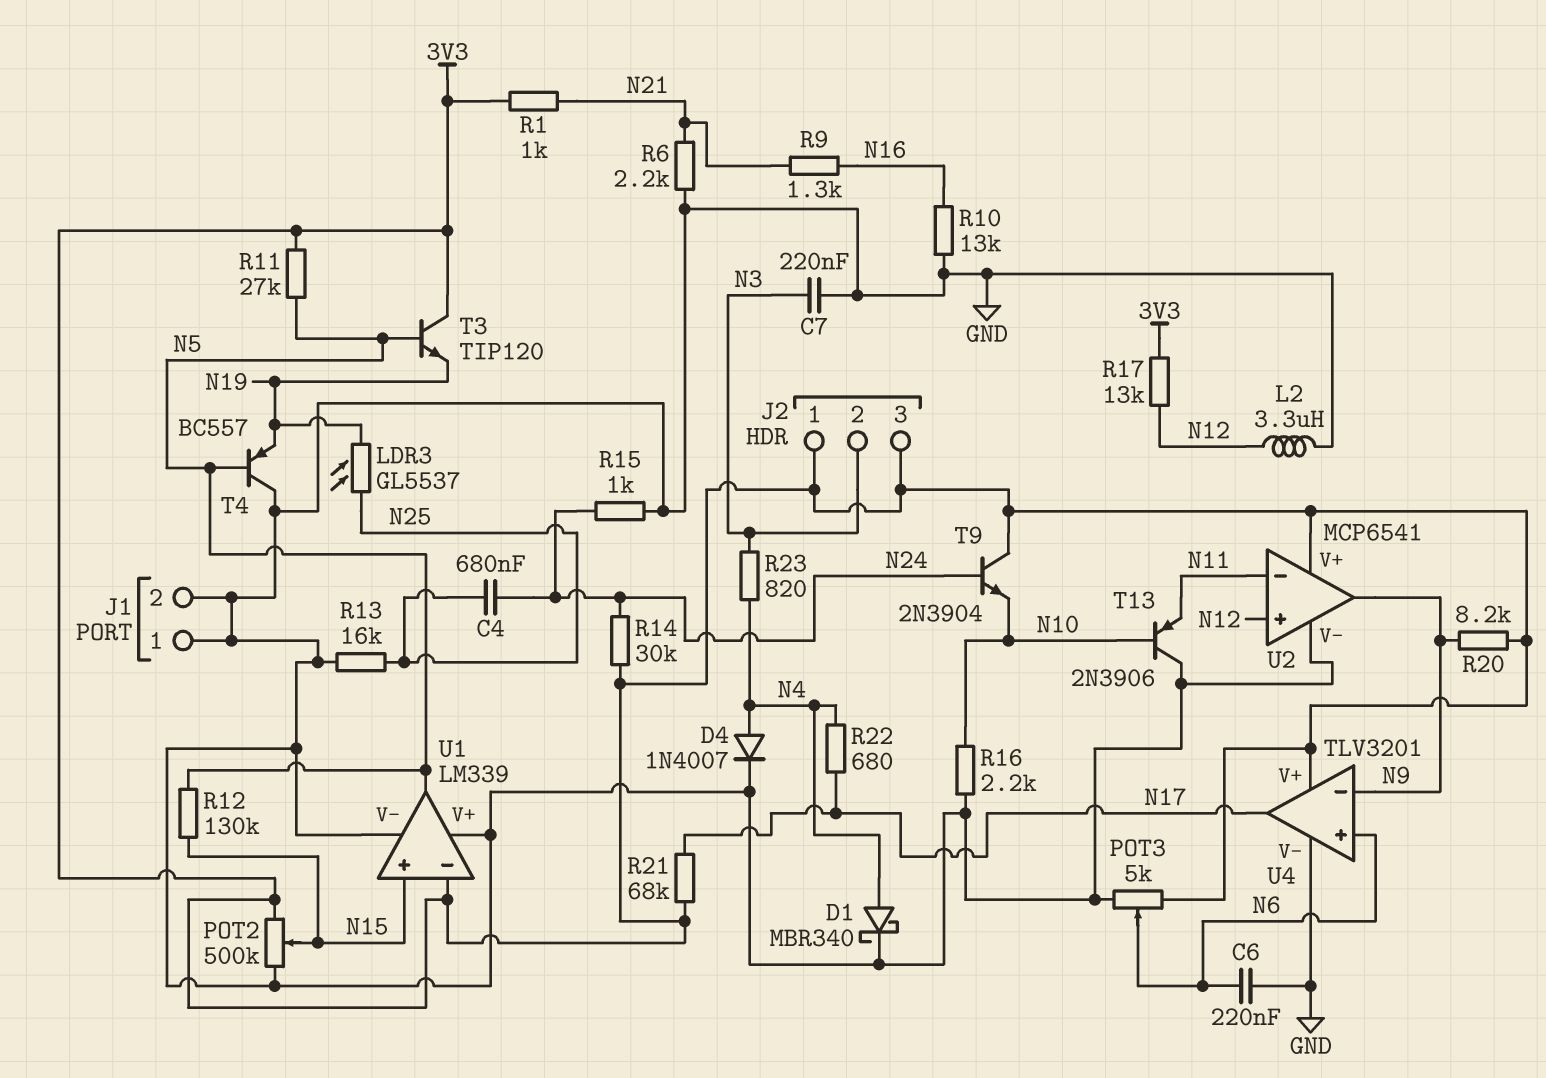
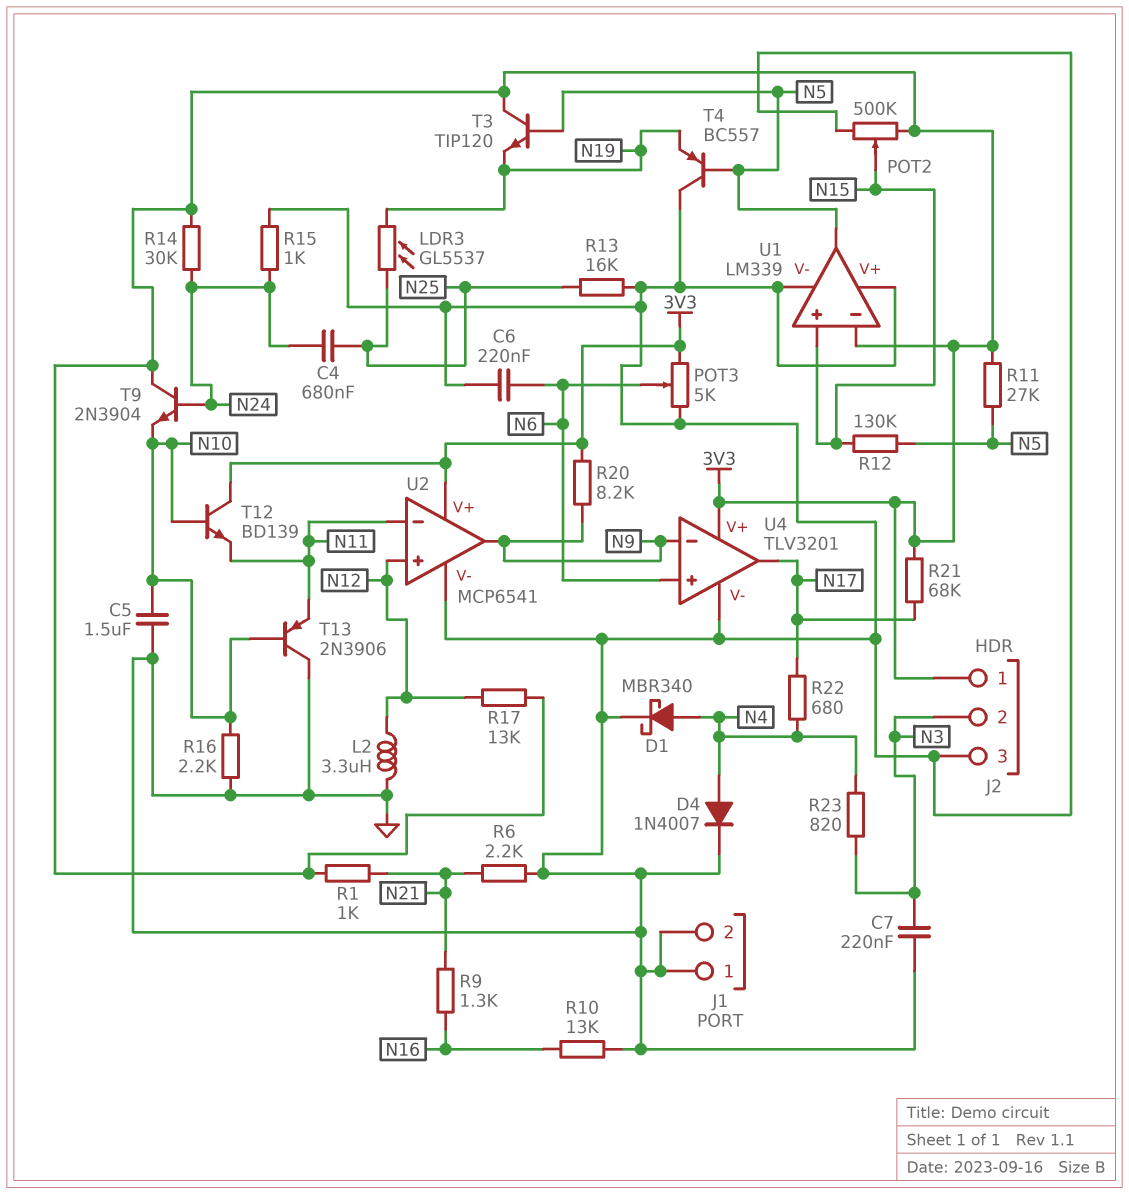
C5: none -> 1.5uF (GND, N10)
J2 pin 3: 3V3 -> GND
T12: none -> NPN BD139 (B N10, C 3V3, E N11)

